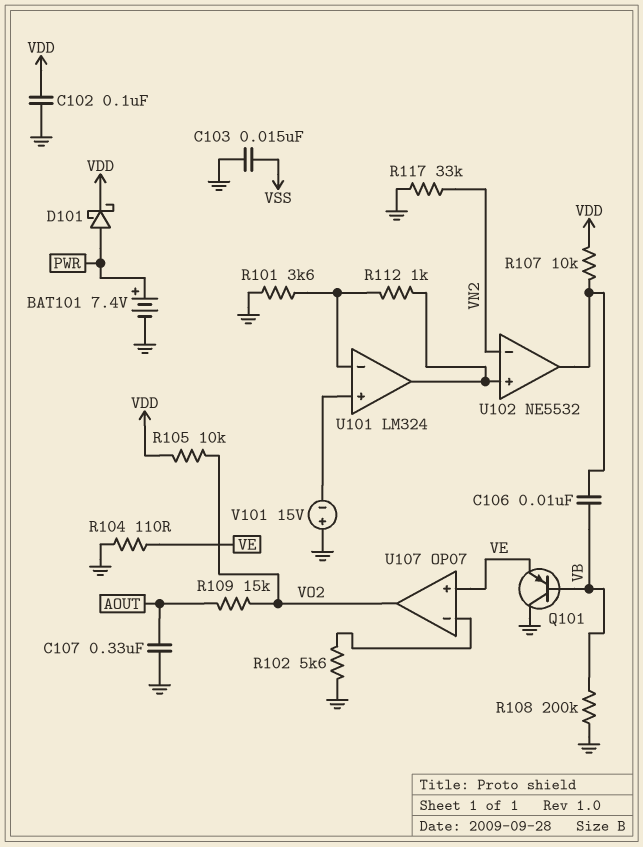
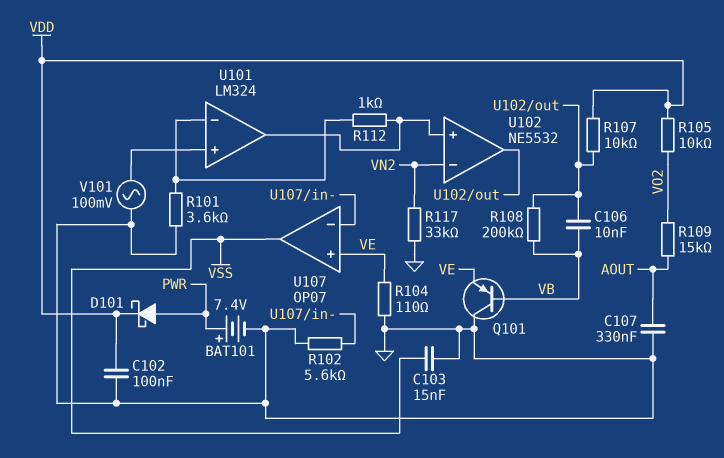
R108: 200k (GND, VB) -> 200k (U102/out, VB)
U107 pin out: VO2 -> VSS
V101: 15V (plus GND, minus U101/in+) -> AC 100mV (GND, U101/in+)

